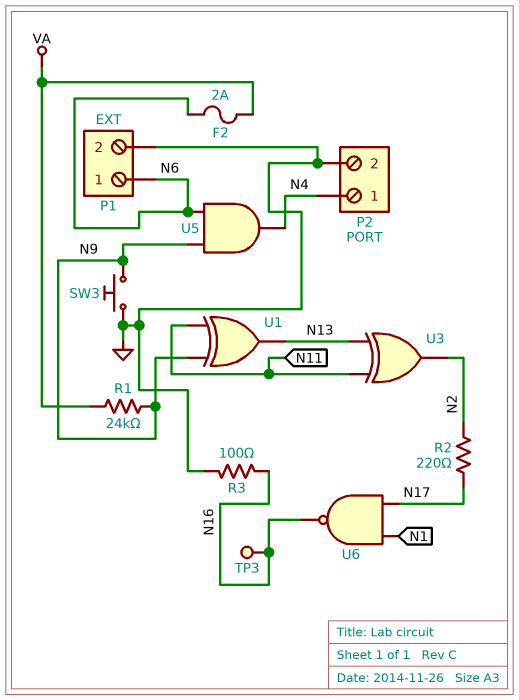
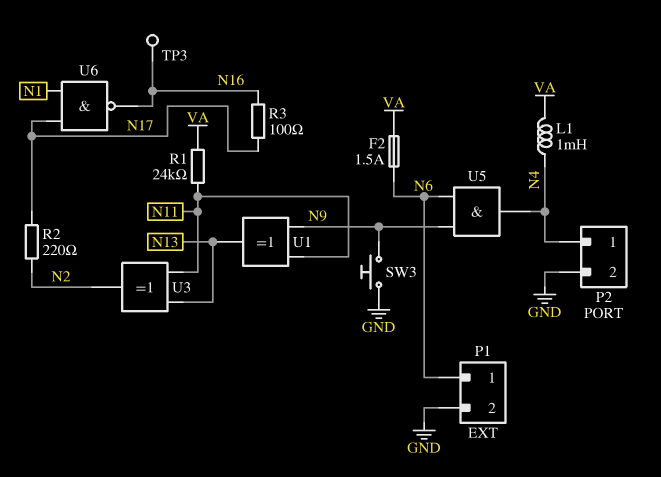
F2: 2A (N6, VA) -> 1.5A (N6, VA)
L1: none -> 1mH (N4, VA)
R1: 24k (N9, VA) -> 24k (N11, VA)
R3: 100 (GND, N16) -> 100 (N16, N17)

